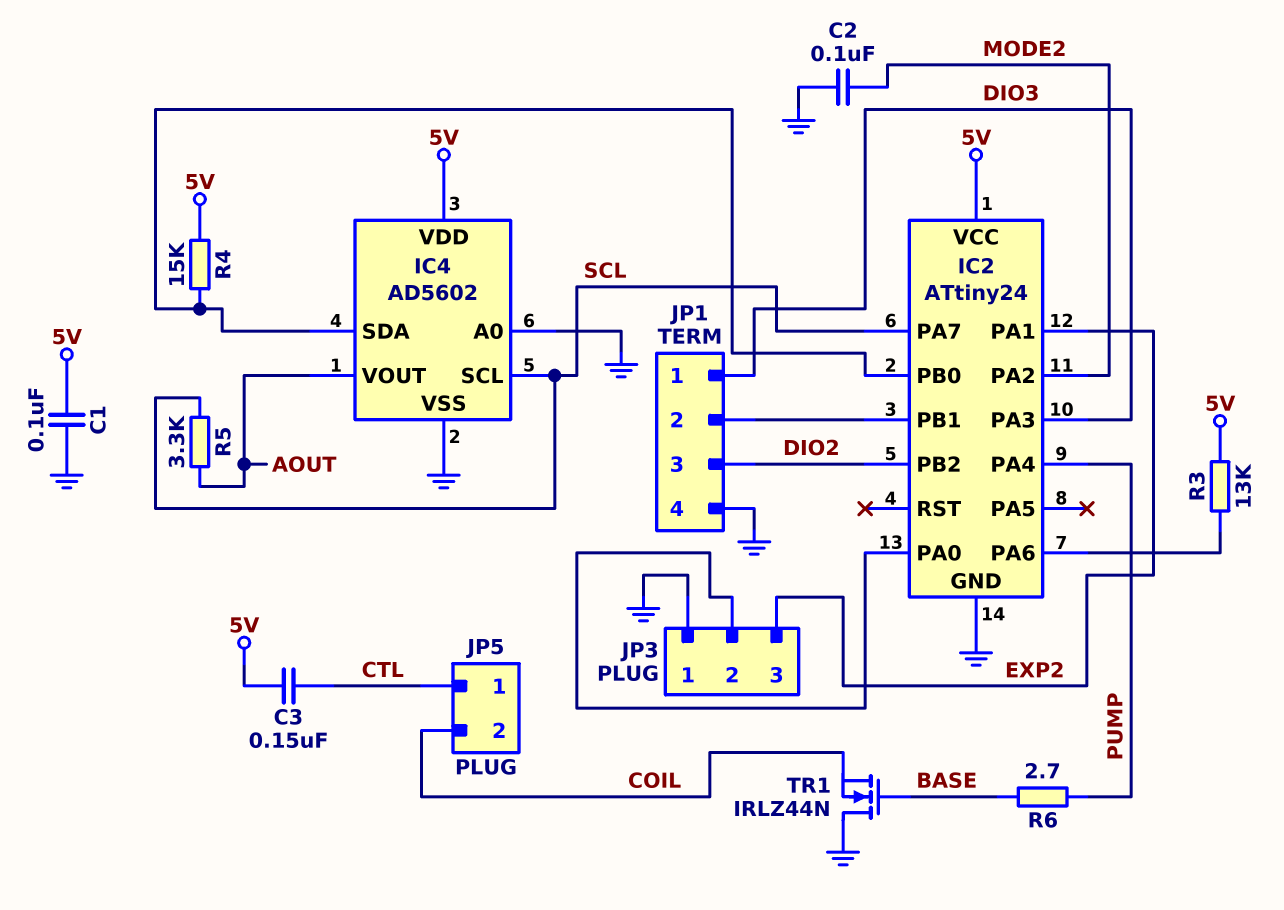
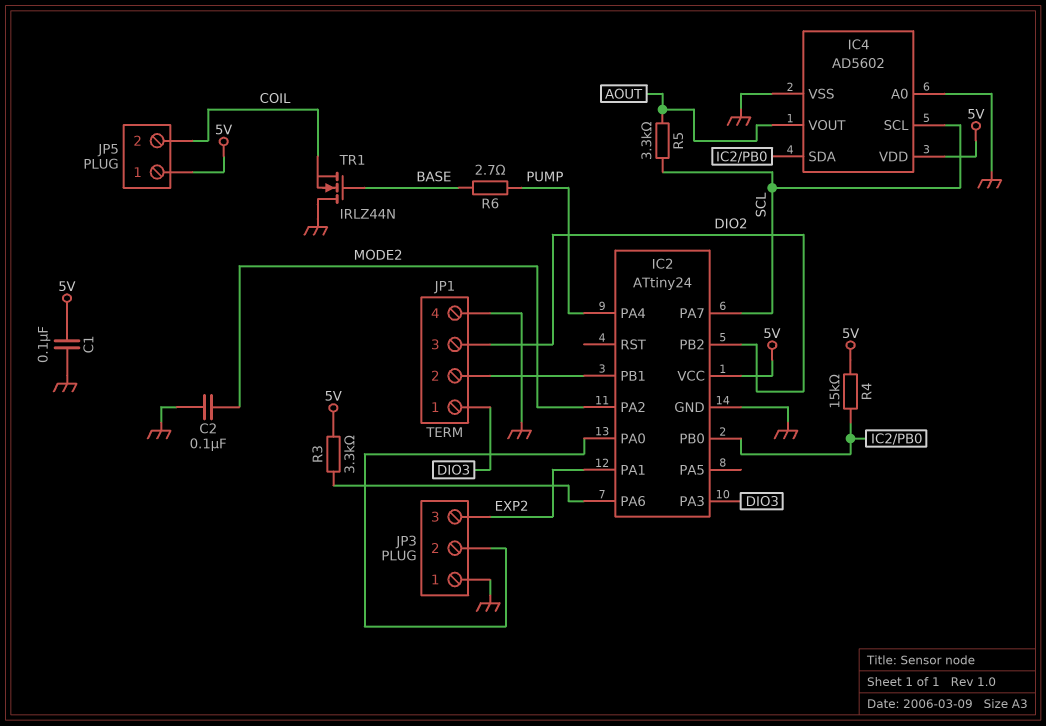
C3: 150nF (5V, CTL) -> none
JP5 pin 1: CTL -> 5V
R3: 13k (5V, IC2/PA6) -> 3.3k (5V, IC2/PA6)

